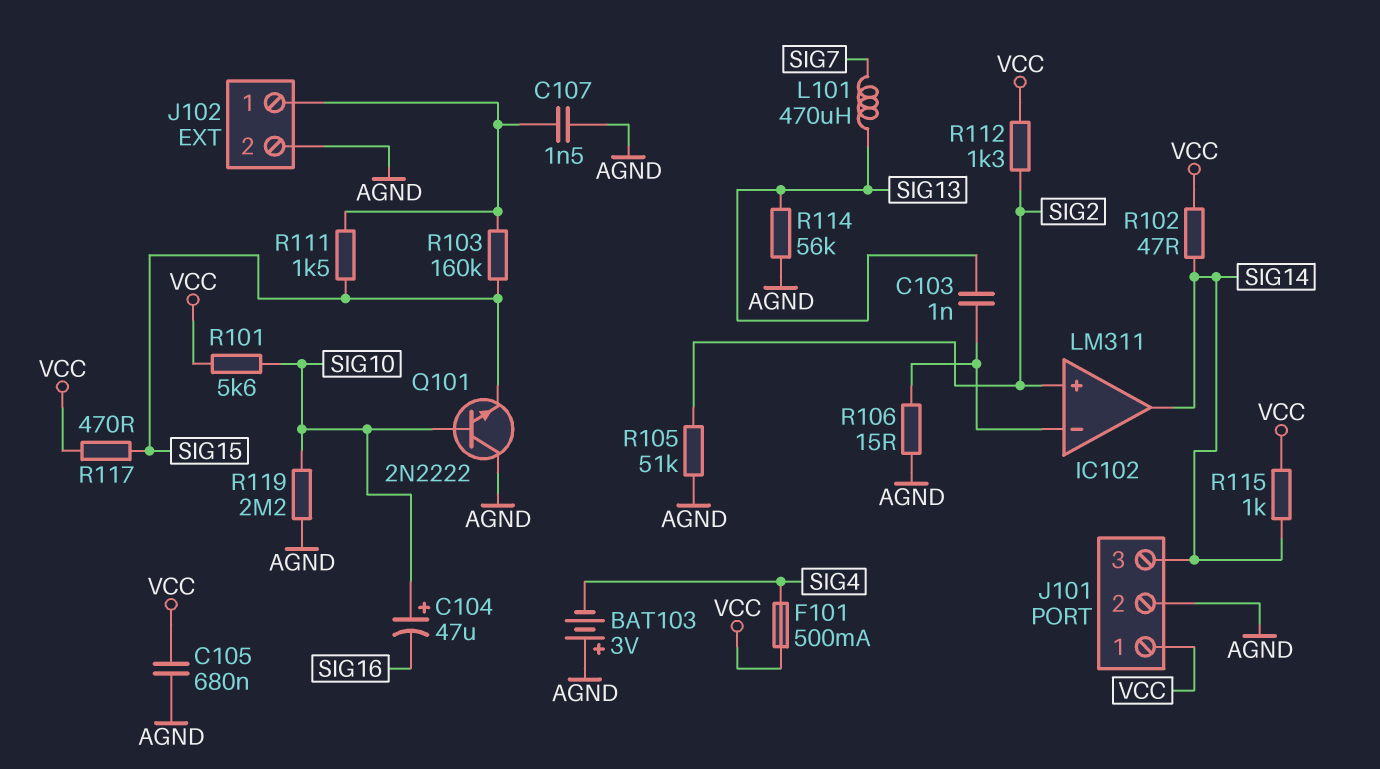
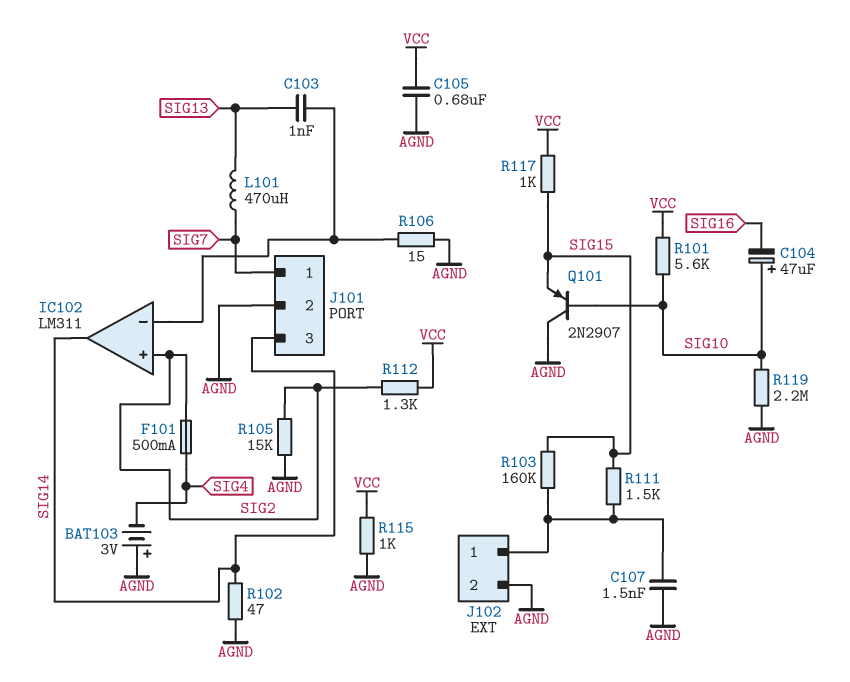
F101: 500mA (SIG4, VCC) -> 500mA (SIG2, SIG4)
J101 pin 1: VCC -> SIG7
Q101: NPN 2N2222 (B SIG10, C AGND, E SIG15) -> PNP 2N2907 (B SIG10, C AGND, E SIG15)
R102: 47 (SIG14, VCC) -> 47 (AGND, SIG14)
R105: 51k (AGND, SIG2) -> 15k (AGND, SIG2)
R114: 56k (AGND, SIG13) -> none
R115: 1k (SIG14, VCC) -> 1k (AGND, VCC)
R117: 470 (SIG15, VCC) -> 1k (SIG15, VCC)

